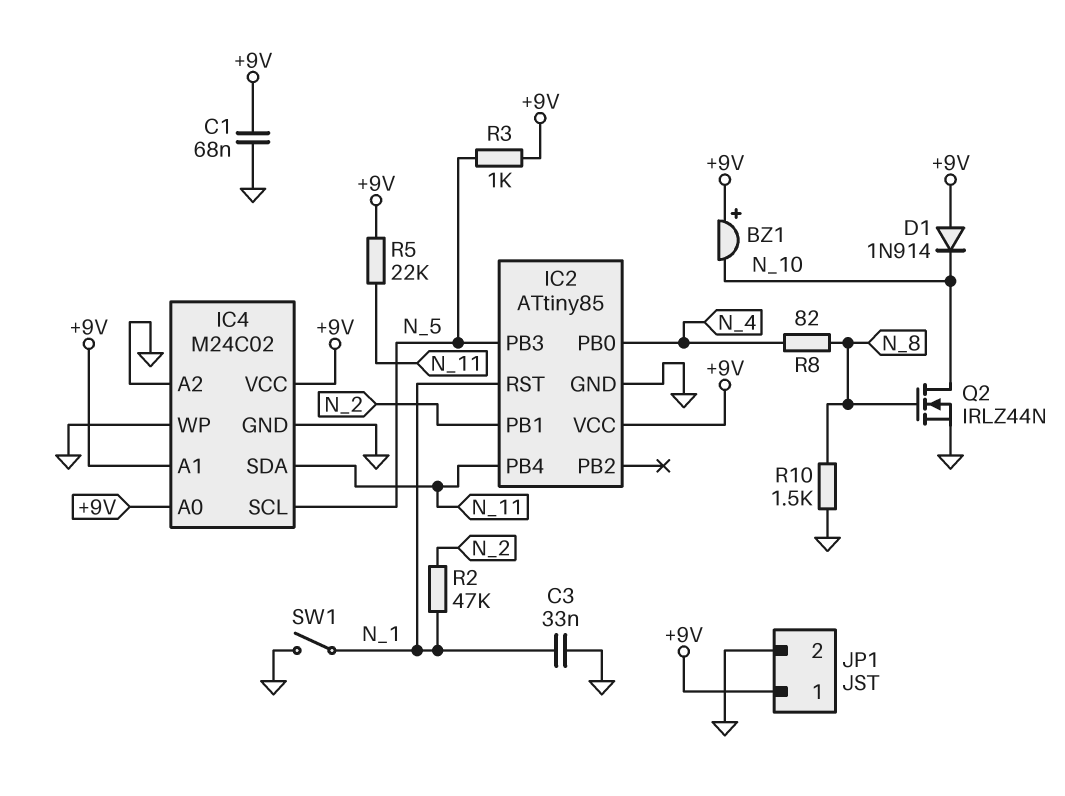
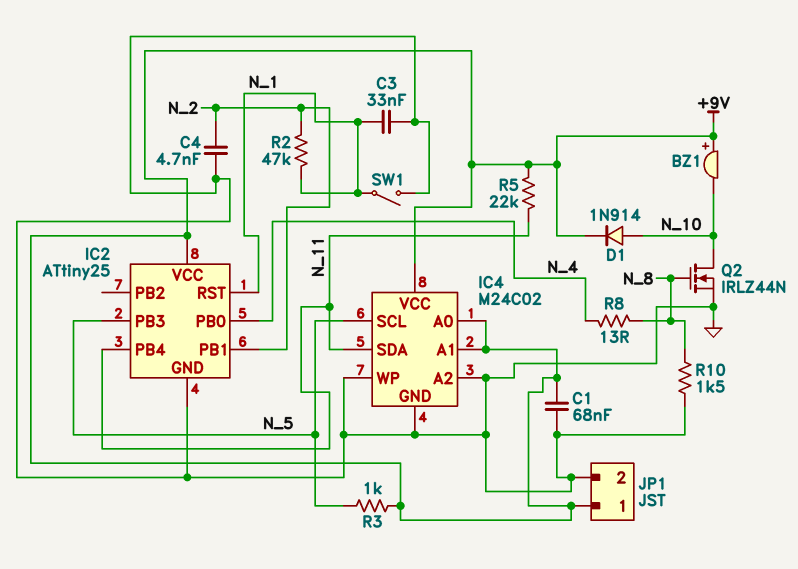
C4: none -> 4.7nF (GND, N_2)
D1: diode 1N914 (A +9V, K N_10) -> diode 1N914 (A N_10, K +9V)
IC2: ATtiny85 -> ATtiny25
R8: 82 (N_4, N_8) -> 13 (N_4, N_8)

